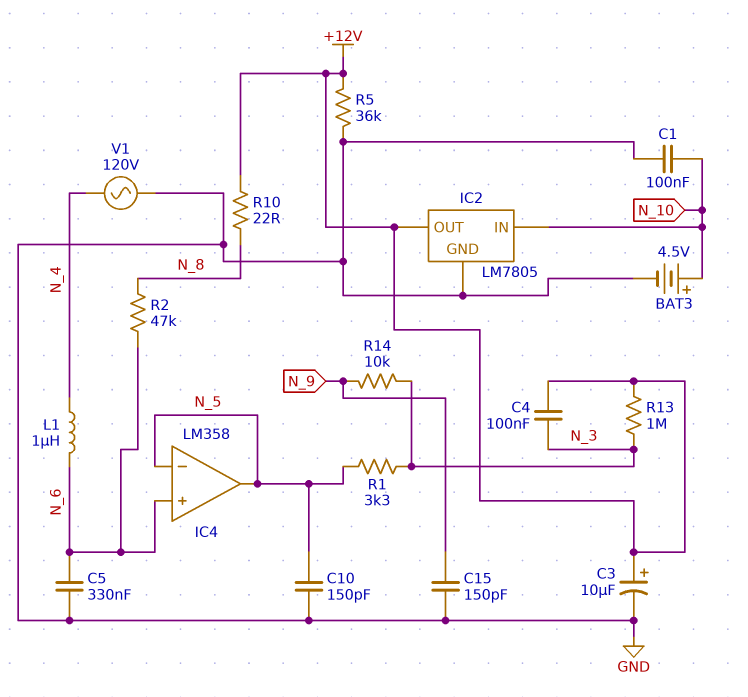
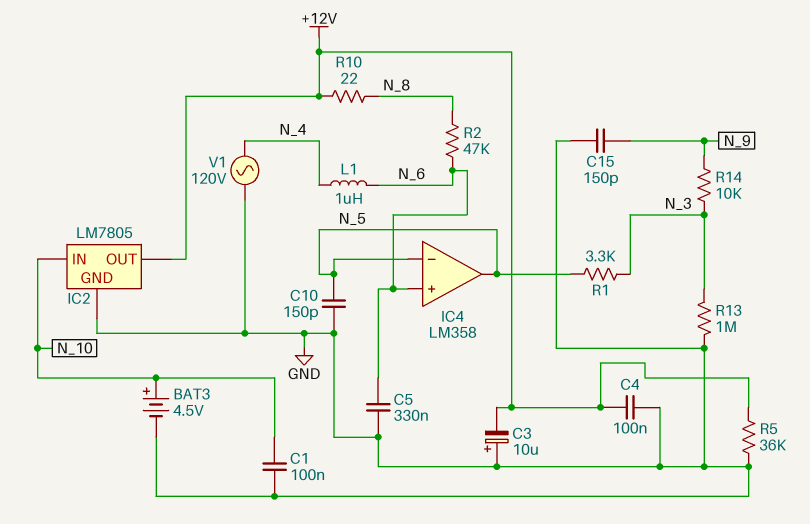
C3: 10uF (plus +12V, minus GND) -> 10uF (plus GND, minus +12V)
C4: 100nF (+12V, N_3) -> 100nF (+12V, GND)
R13: 1M (+12V, N_3) -> 1M (GND, N_3)

